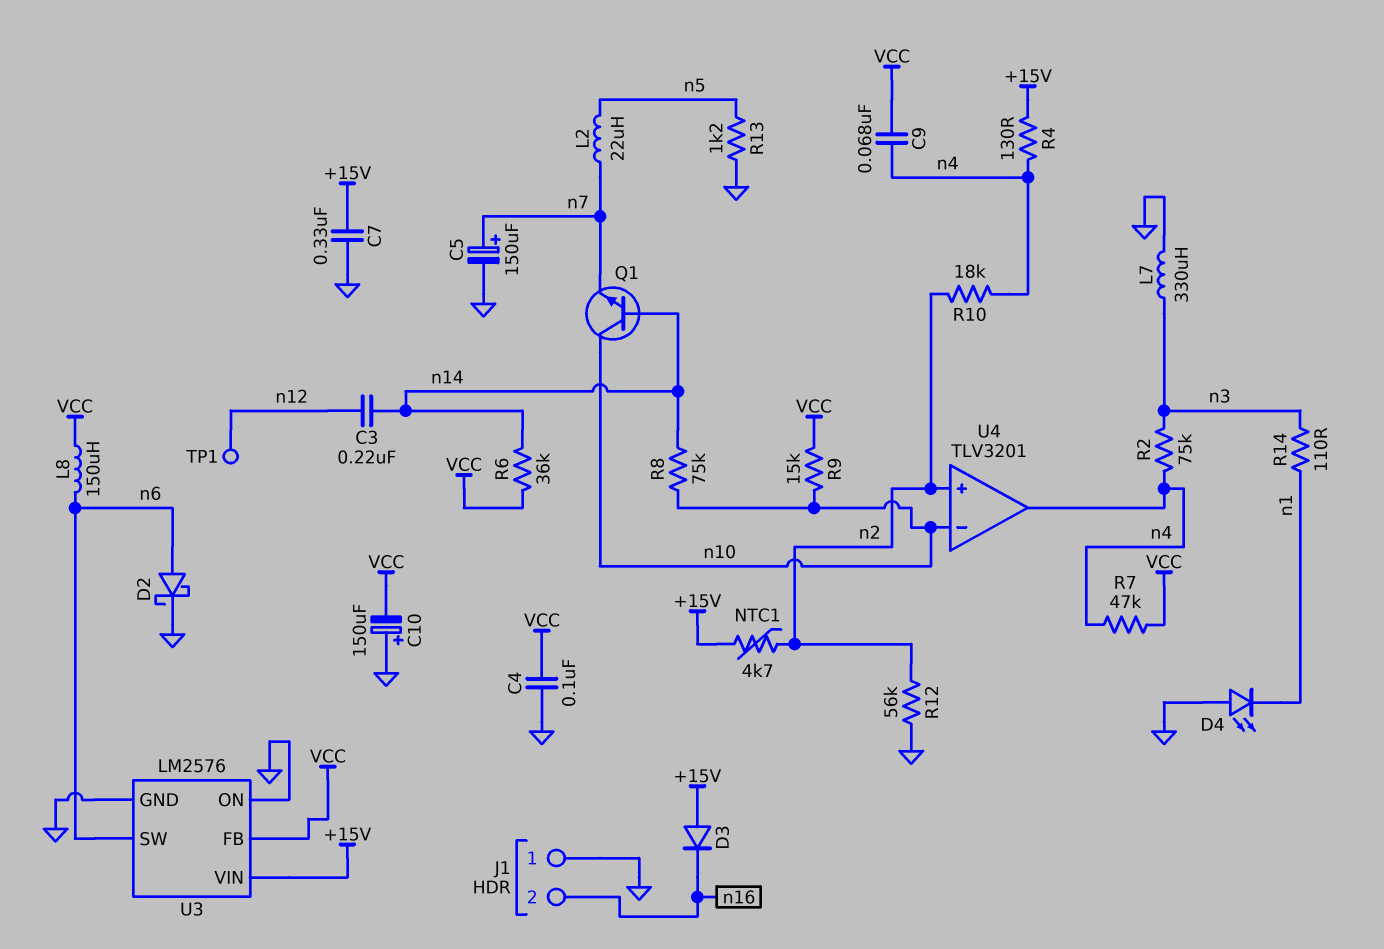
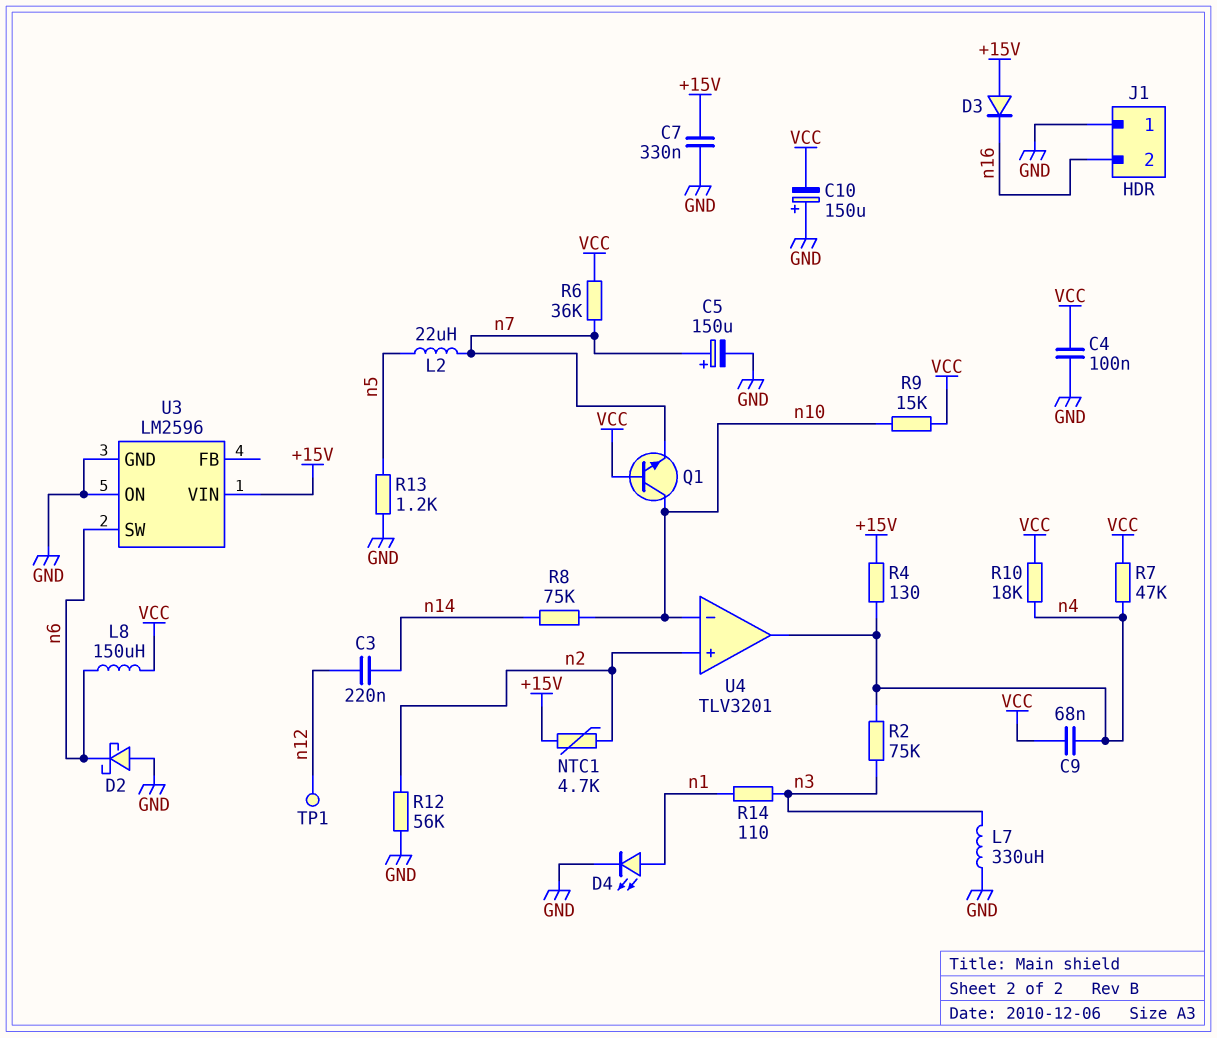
D2: schottky (A n6, K GND) -> schottky (A GND, K n6)
D4: LED (A GND, K n1) -> LED (A n1, K GND)
Q1: NPN (B n14, C n10, E n7) -> NPN (B VCC, C n10, E n7)
R6: 36k (VCC, n14) -> 36k (VCC, n7)
R10: 18k (n2, n4) -> 18k (VCC, n4)
U3: LM2576 -> LM2596
U3 pin FB: VCC -> none

